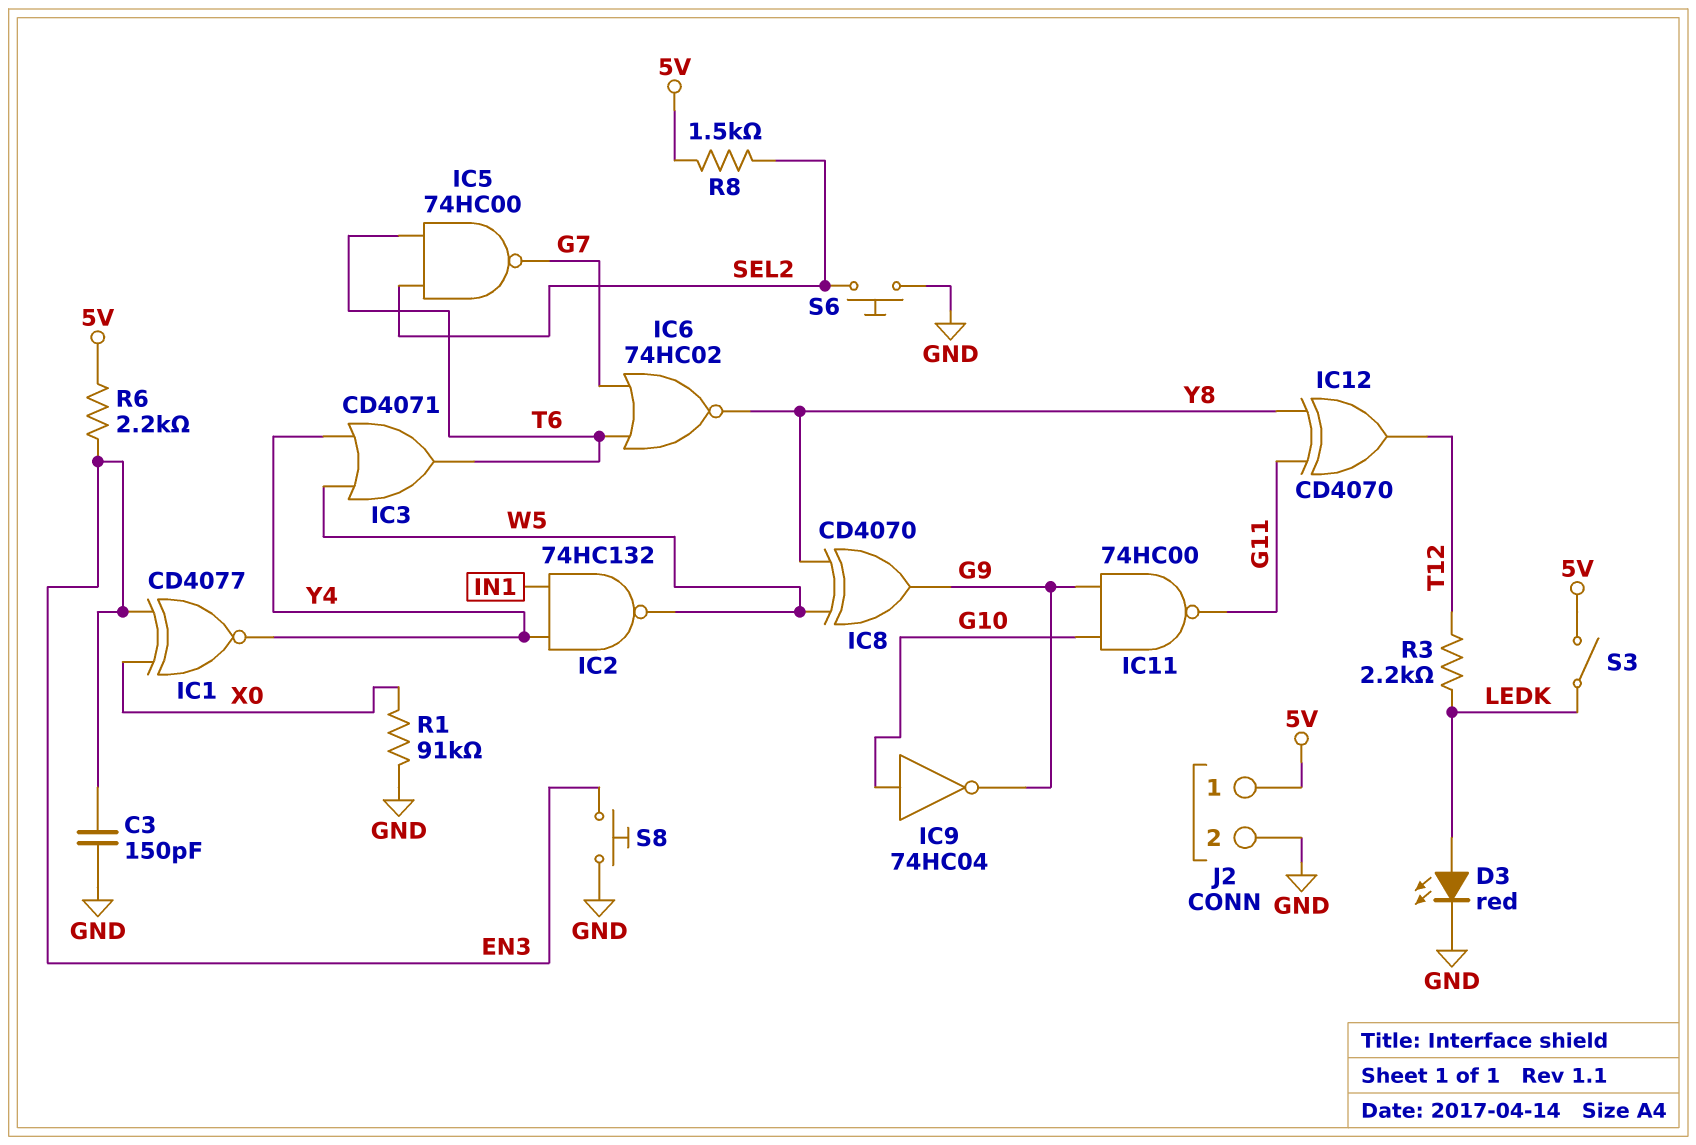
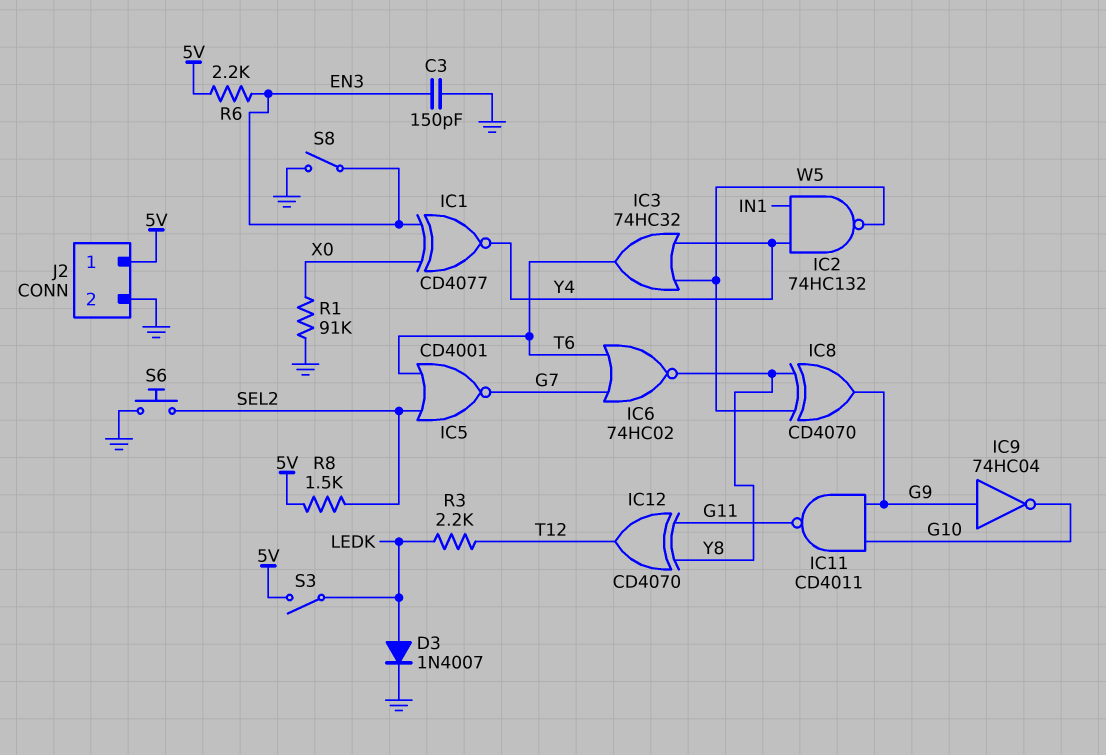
D3: LED red (A LEDK, K GND) -> diode 1N4007 (A LEDK, K GND)
IC3: OR CD4071 (in W5, in Y4, out T6) -> OR 74HC32 (in W5, in Y4, out T6)
IC5: NAND 74HC00 (in SEL2, in T6, out G7) -> NOR CD4001 (in SEL2, in T6, out G7)
IC9: NOT 74HC04 (in G10, out G9) -> NOT 74HC04 (in G9, out G10)
IC11: NAND 74HC00 (in G9, in G10, out G11) -> NAND CD4011 (in G9, in G10, out G11)
S8: button (EN3, GND) -> switch (EN3, GND)

